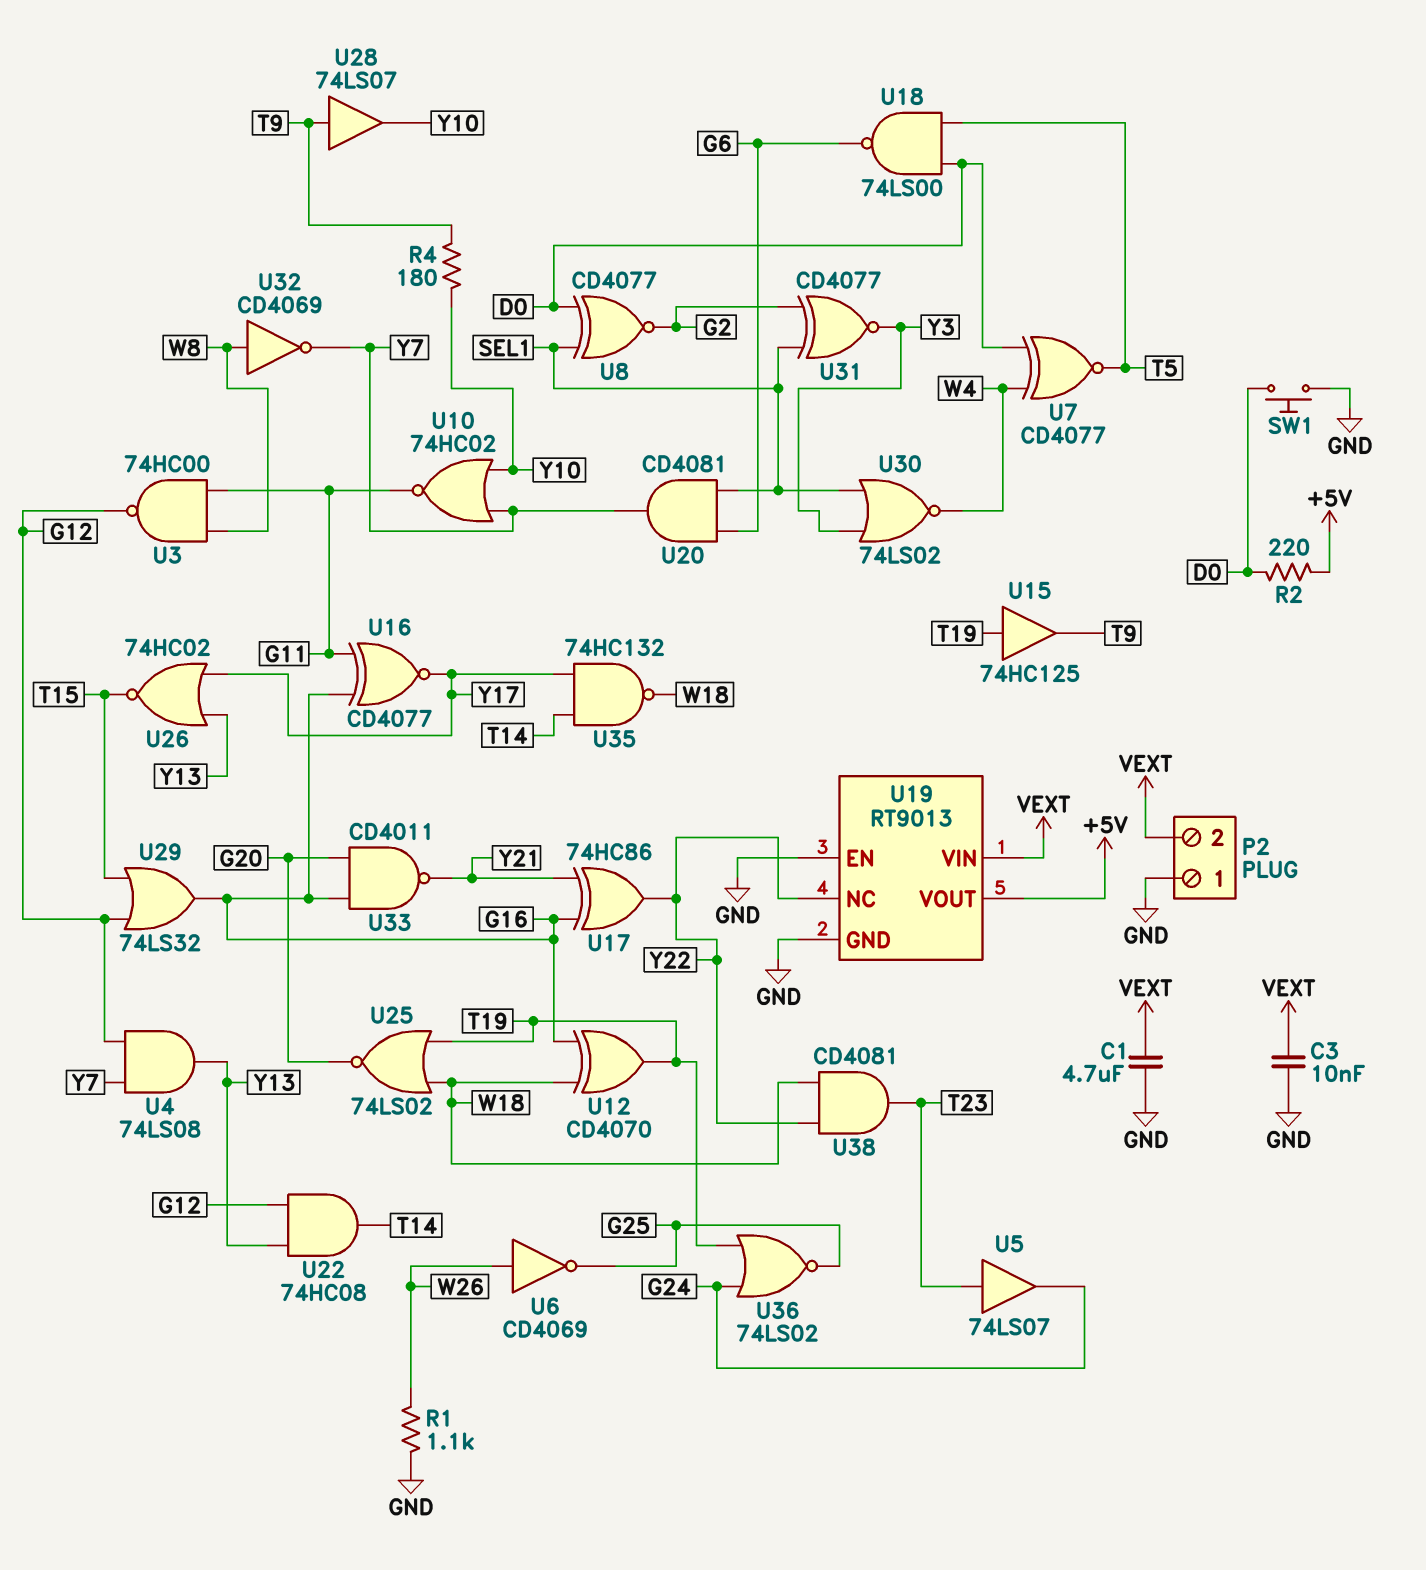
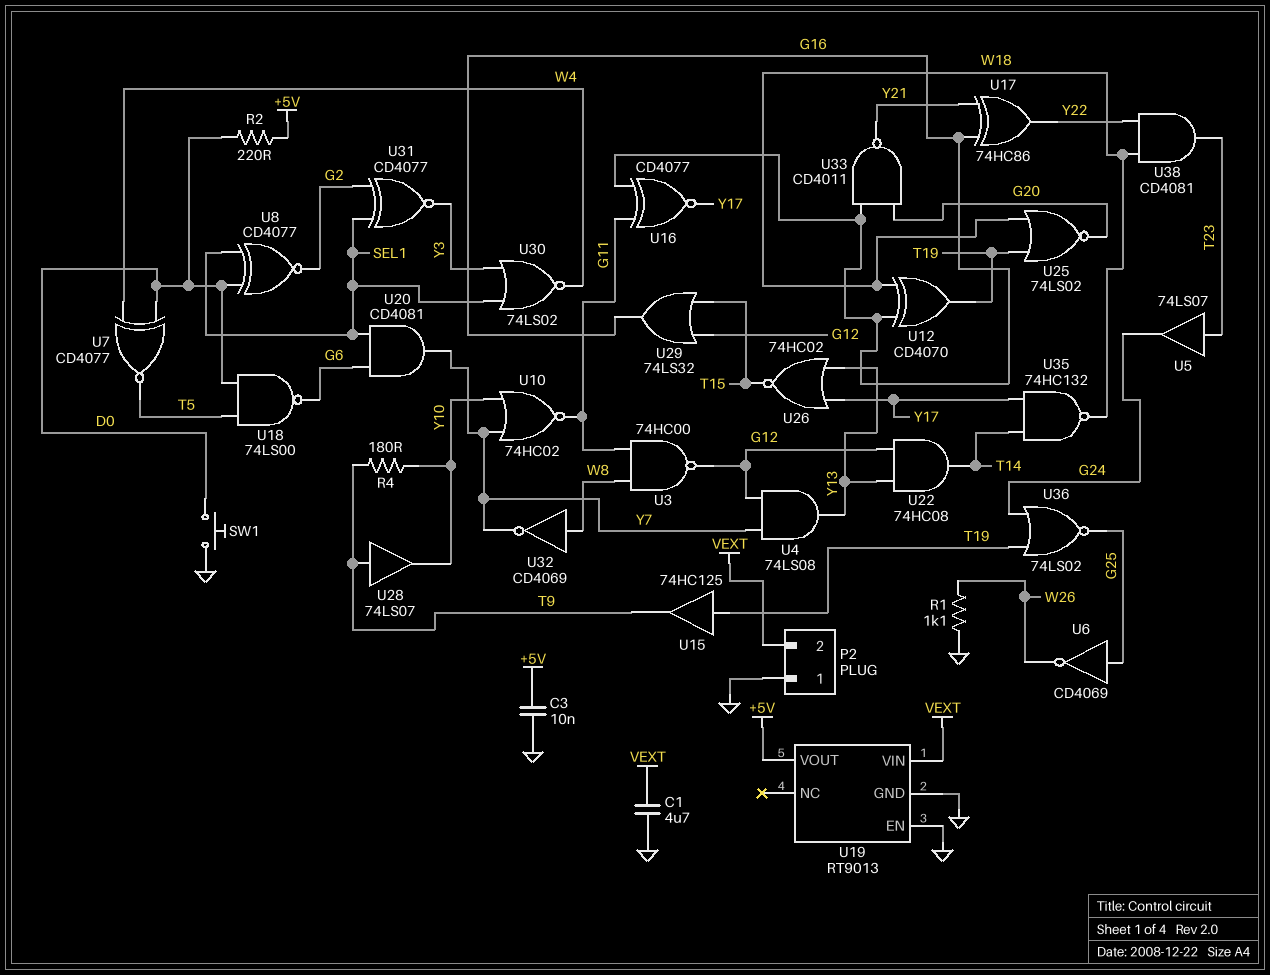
C3: 10nF (GND, VEXT) -> 10nF (+5V, GND)
U6: NOT CD4069 (in W26, out G25) -> NOT CD4069 (in G25, out W26)
U19 pin NC: Y22 -> none

